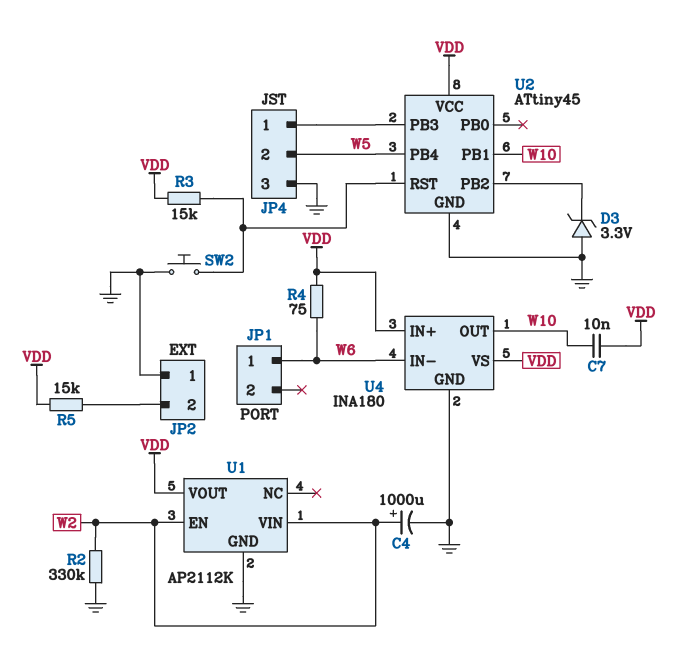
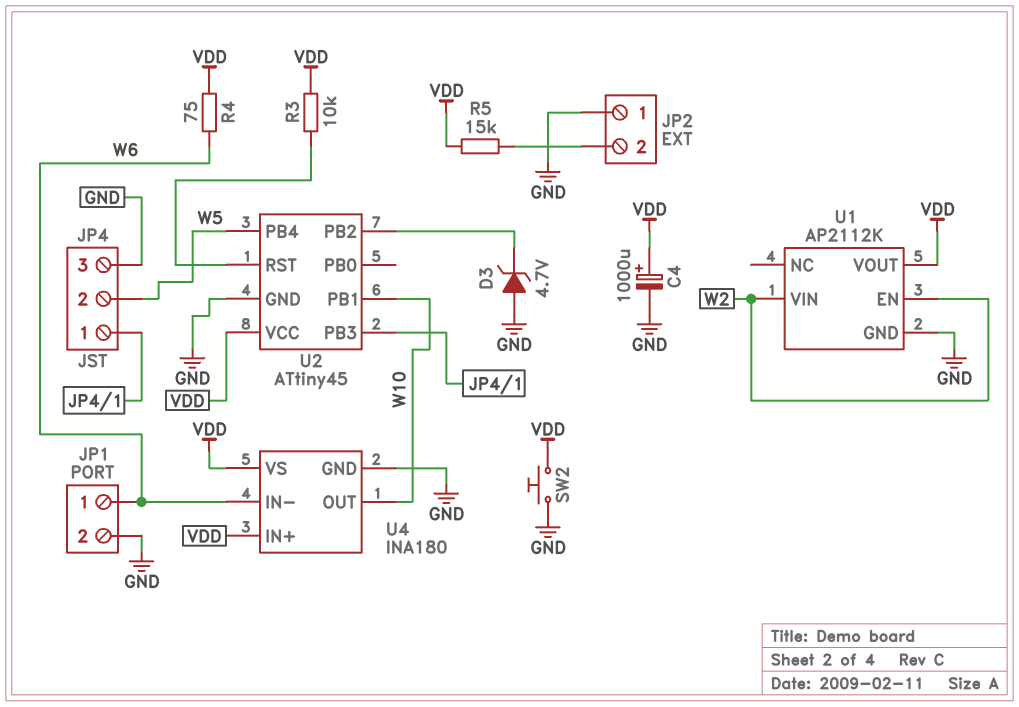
C4: 1000uF (plus W2, minus GND) -> 1000uF (plus VDD, minus GND)
C7: 10nF (VDD, W10) -> none
D3: zener 3.3V (A GND, K U2/PB2) -> zener 4.7V (A GND, K U2/PB2)
JP1 pin 2: none -> GND
R2: 330k (GND, W2) -> none
R3: 15k (U2/RST, VDD) -> 10k (U2/RST, VDD)
SW2: button (GND, U2/RST) -> button (GND, VDD)

